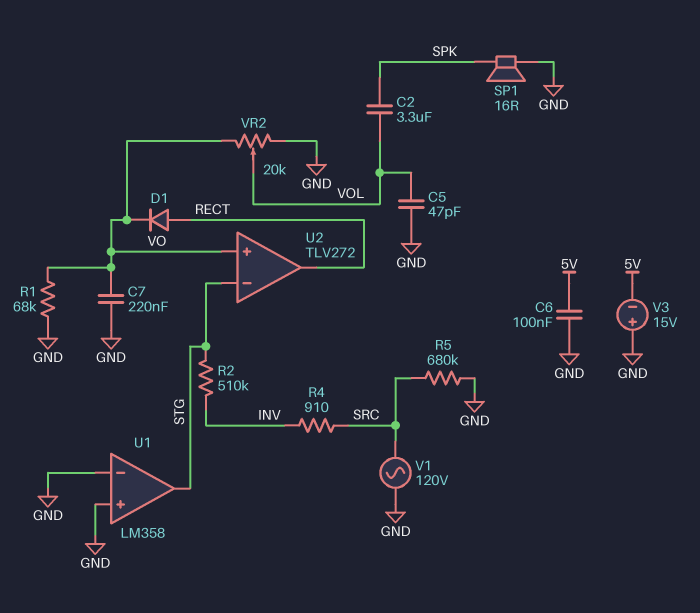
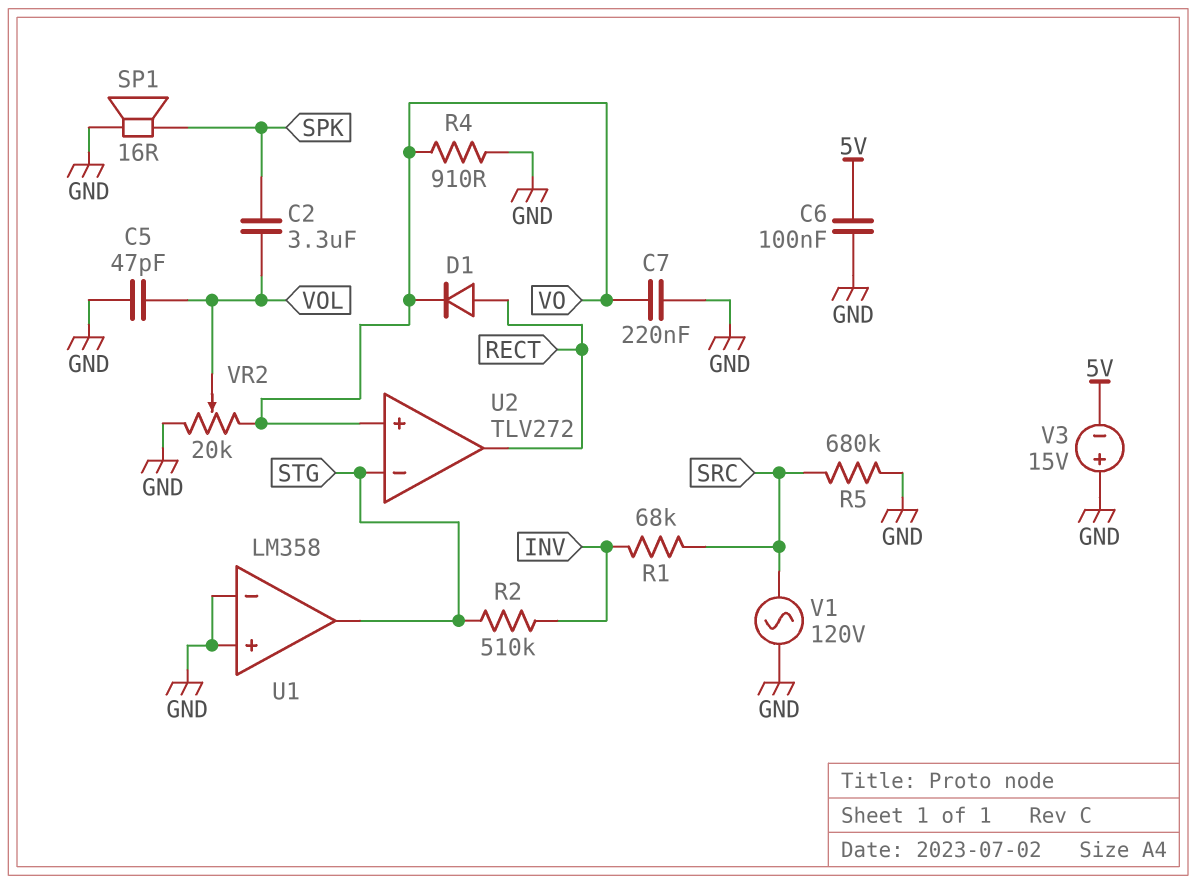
R1: 68k (GND, VO) -> 68k (INV, SRC)
R4: 910 (INV, SRC) -> 910 (GND, VO)

